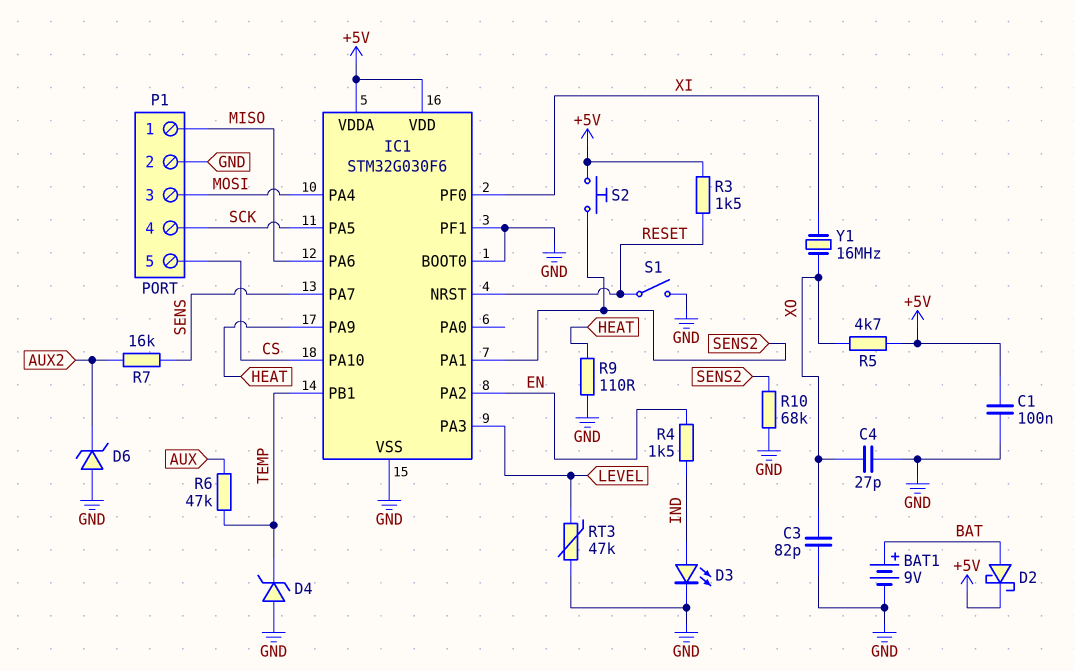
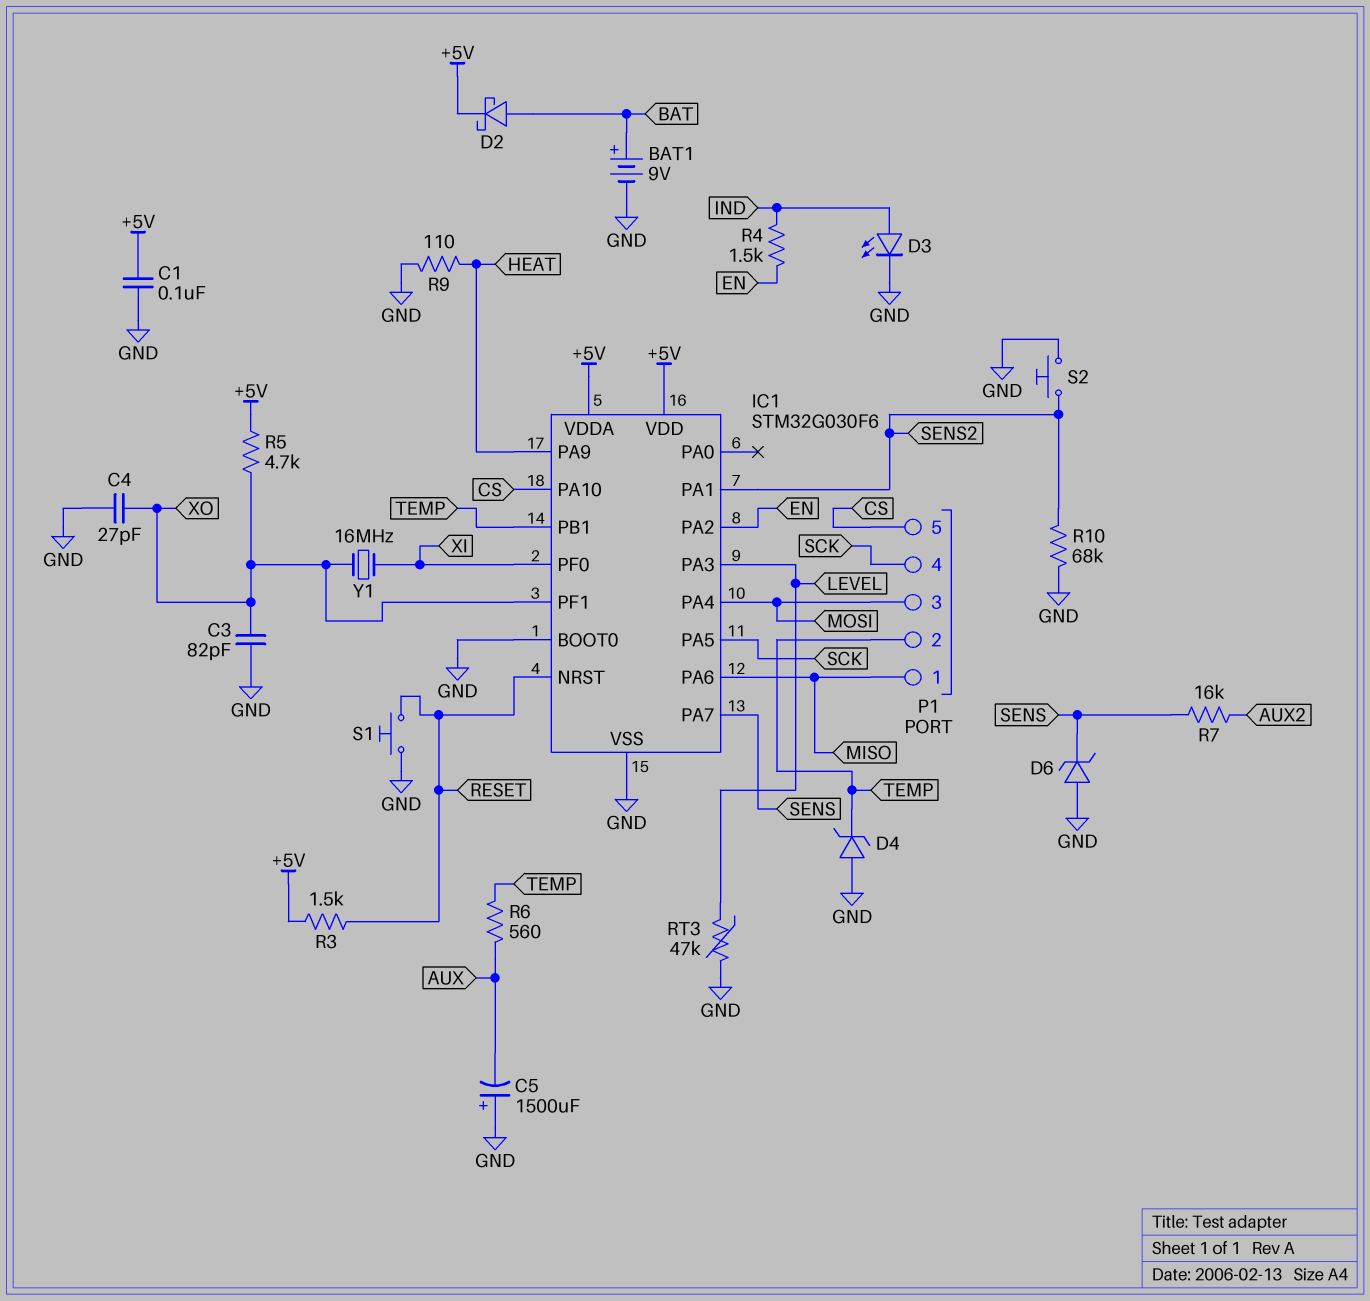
C5: none -> 1500uF (plus GND, minus AUX)
D6: zener (A GND, K AUX2) -> zener (A GND, K SENS)
IC1 pin PF1: GND -> XO
P1 pin 2: GND -> TEMP
R6: 47k (AUX, TEMP) -> 560 (AUX, TEMP)
S1: switch (GND, RESET) -> button (GND, RESET)
S2: button (+5V, SENS2) -> button (GND, SENS2)

